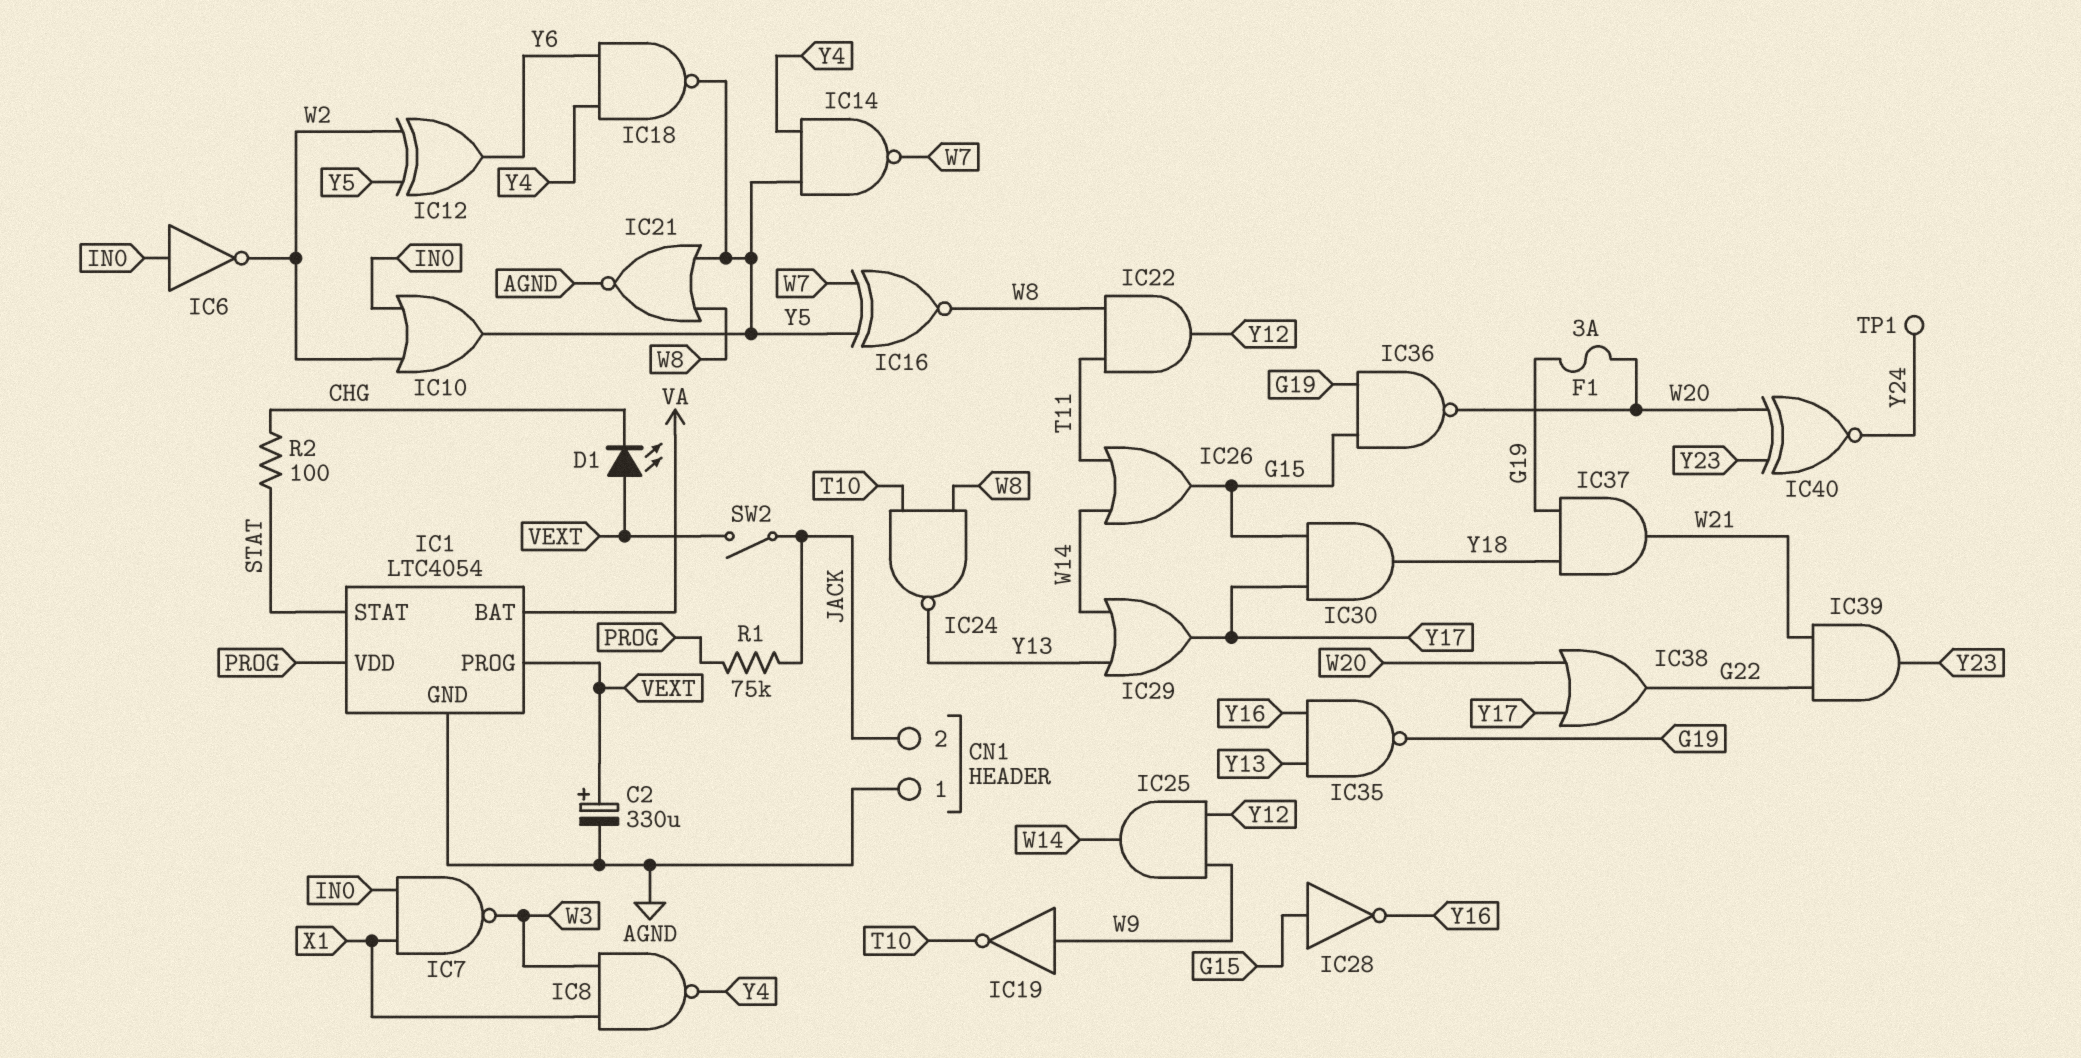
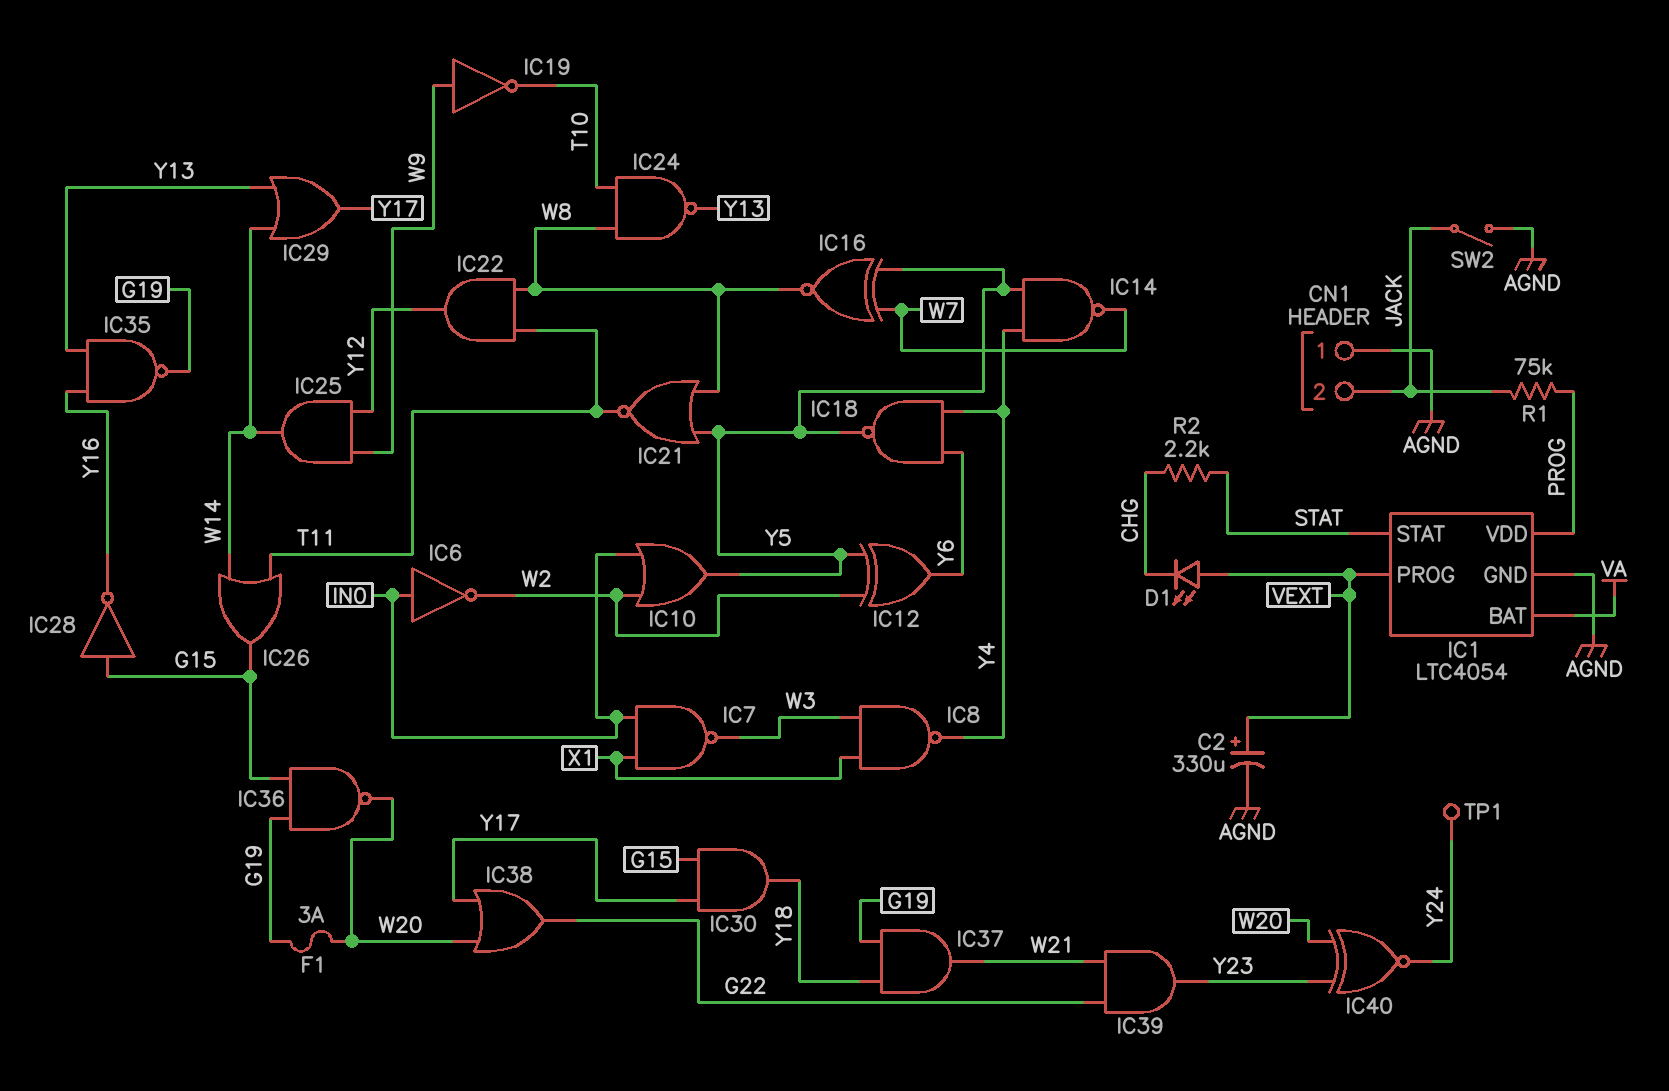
IC21: NOR (in W8, in Y5, out AGND) -> NOR (in W8, in Y5, out T11)
R2: 100 (CHG, STAT) -> 2.2k (CHG, STAT)
SW2: switch (JACK, VEXT) -> switch (AGND, JACK)

